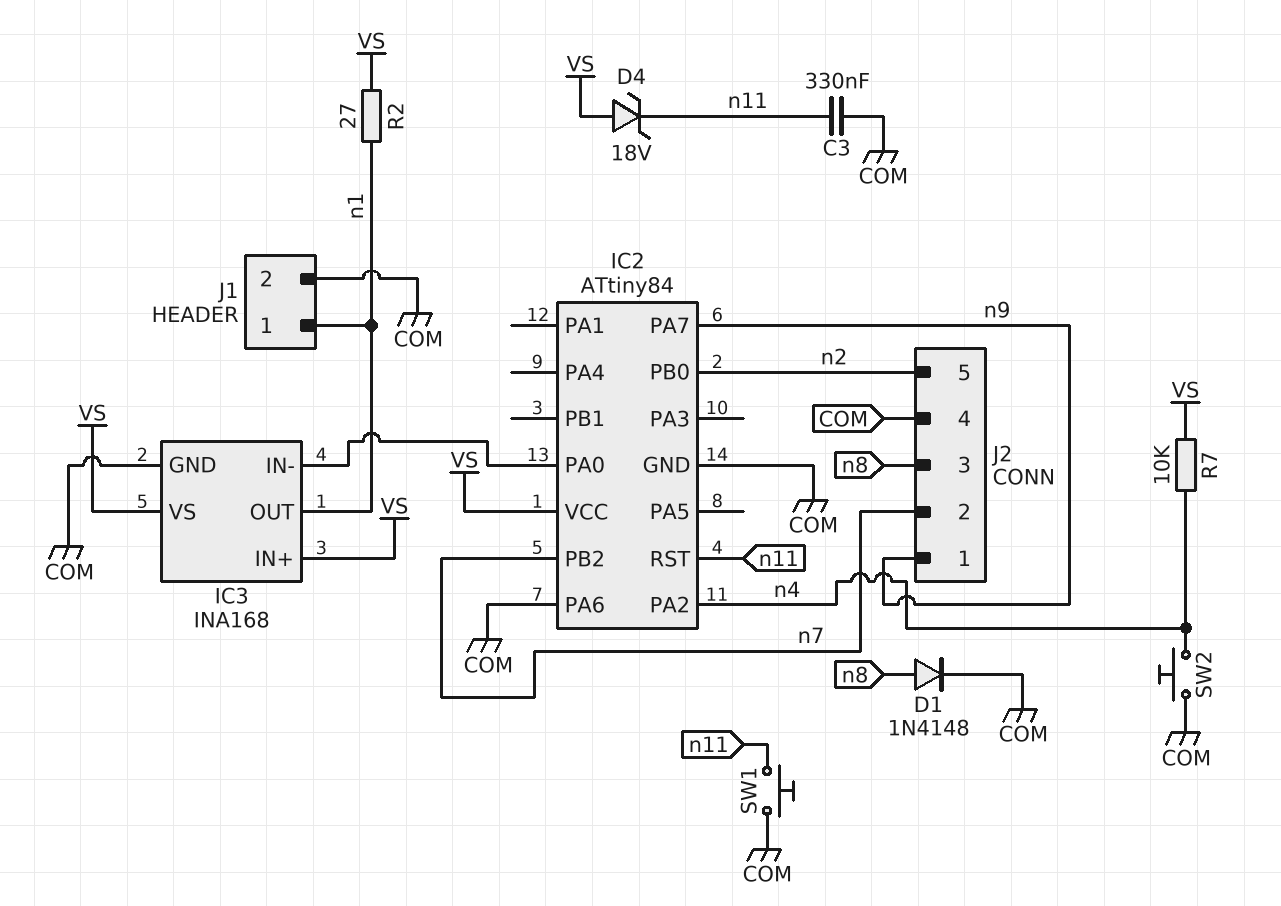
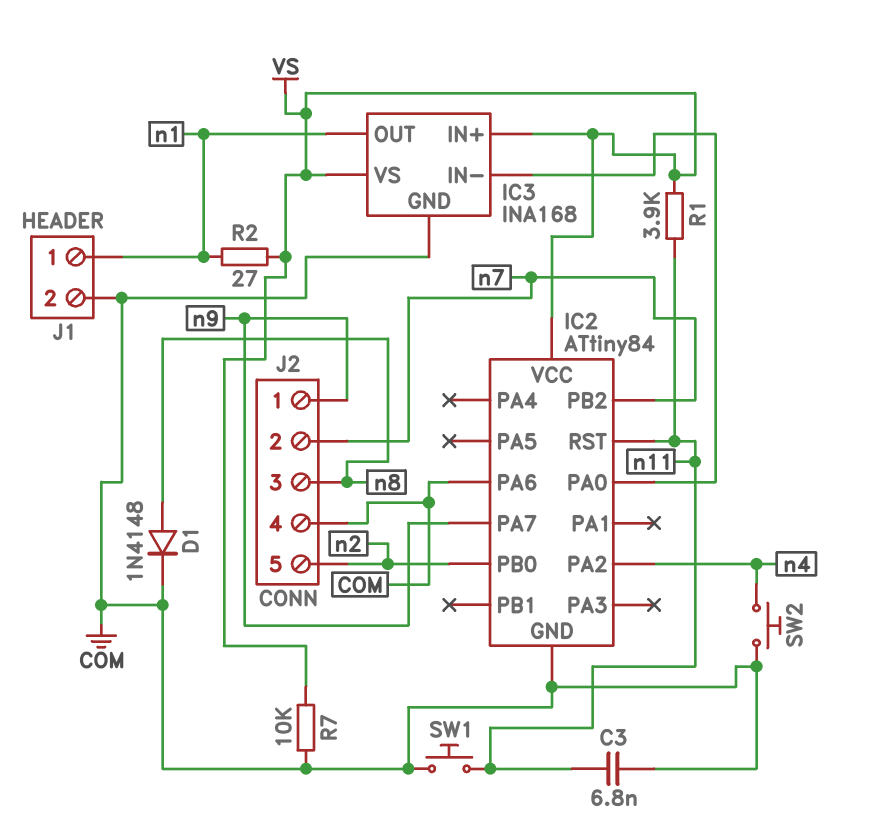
C3: 330nF (COM, n11) -> 6.8nF (COM, n11)
D4: zener 18V (A VS, K n11) -> none
R1: none -> 3.9k (VS, n11)
R7: 10k (VS, n4) -> 10k (COM, VS)

